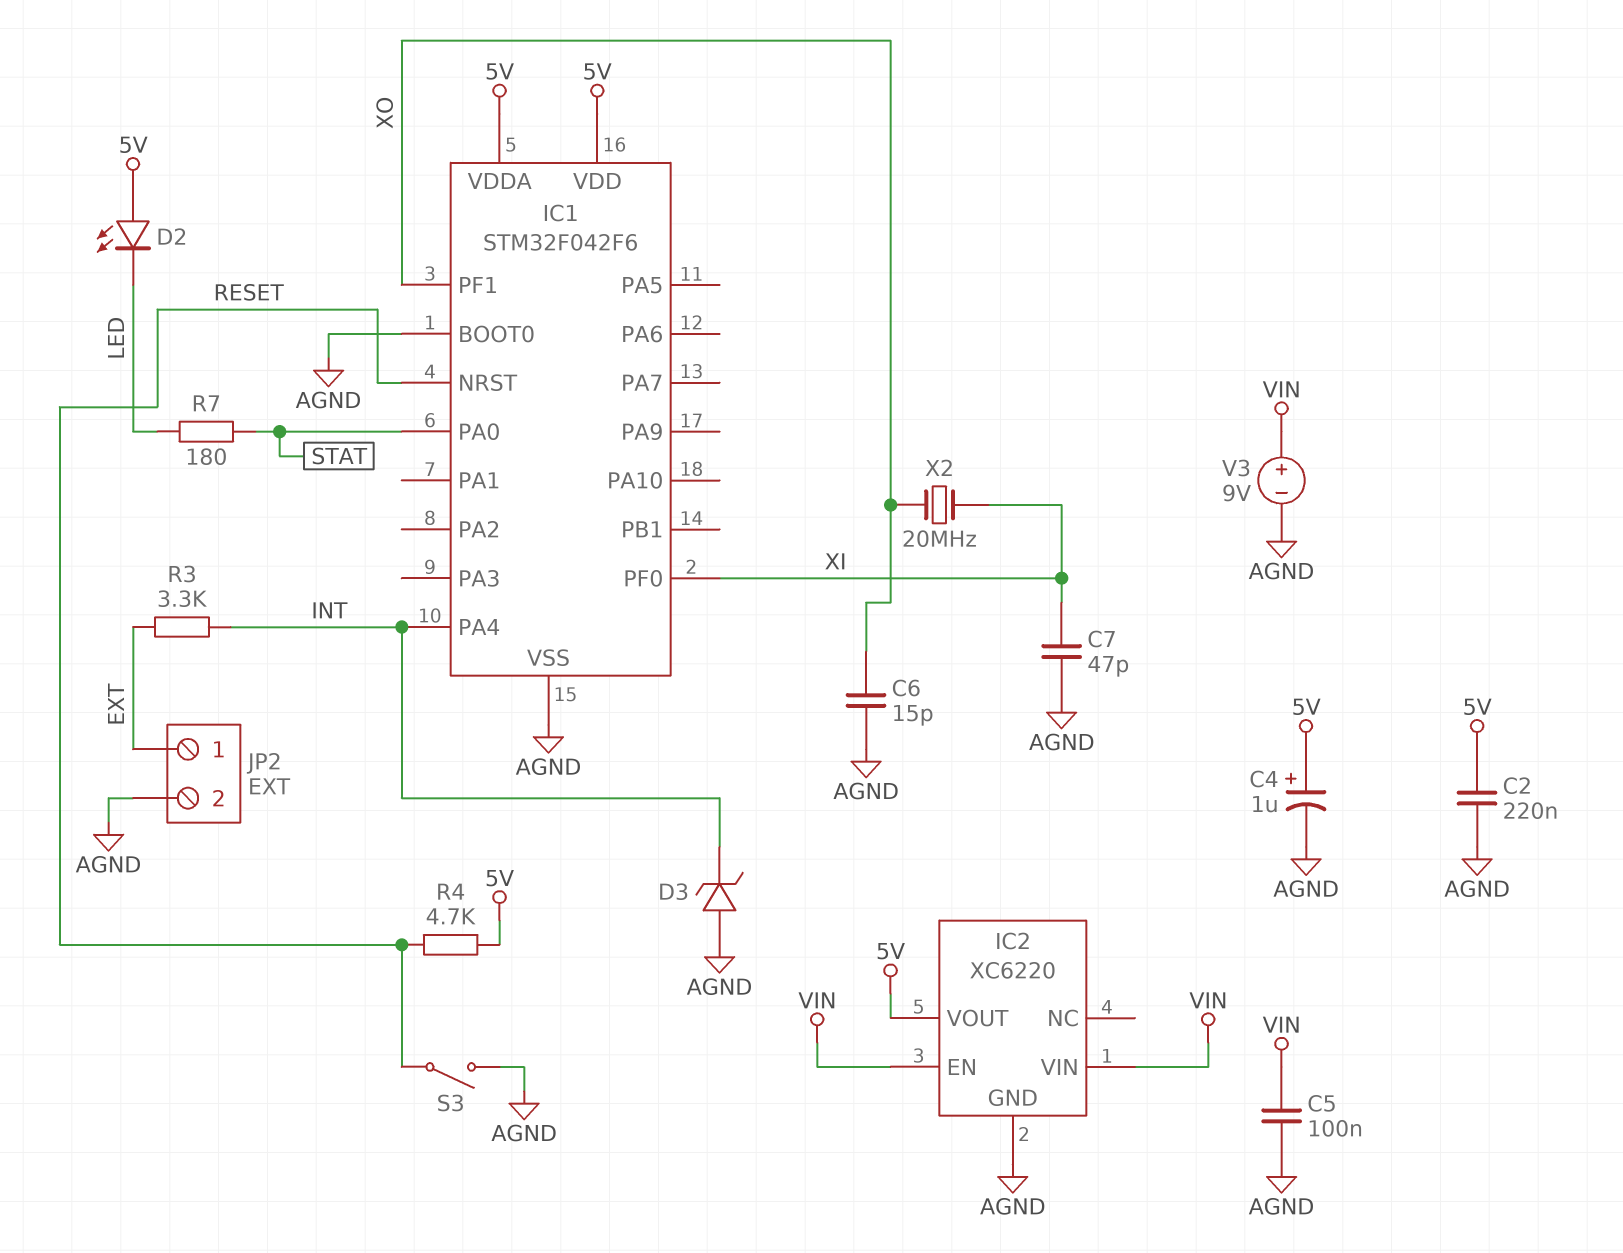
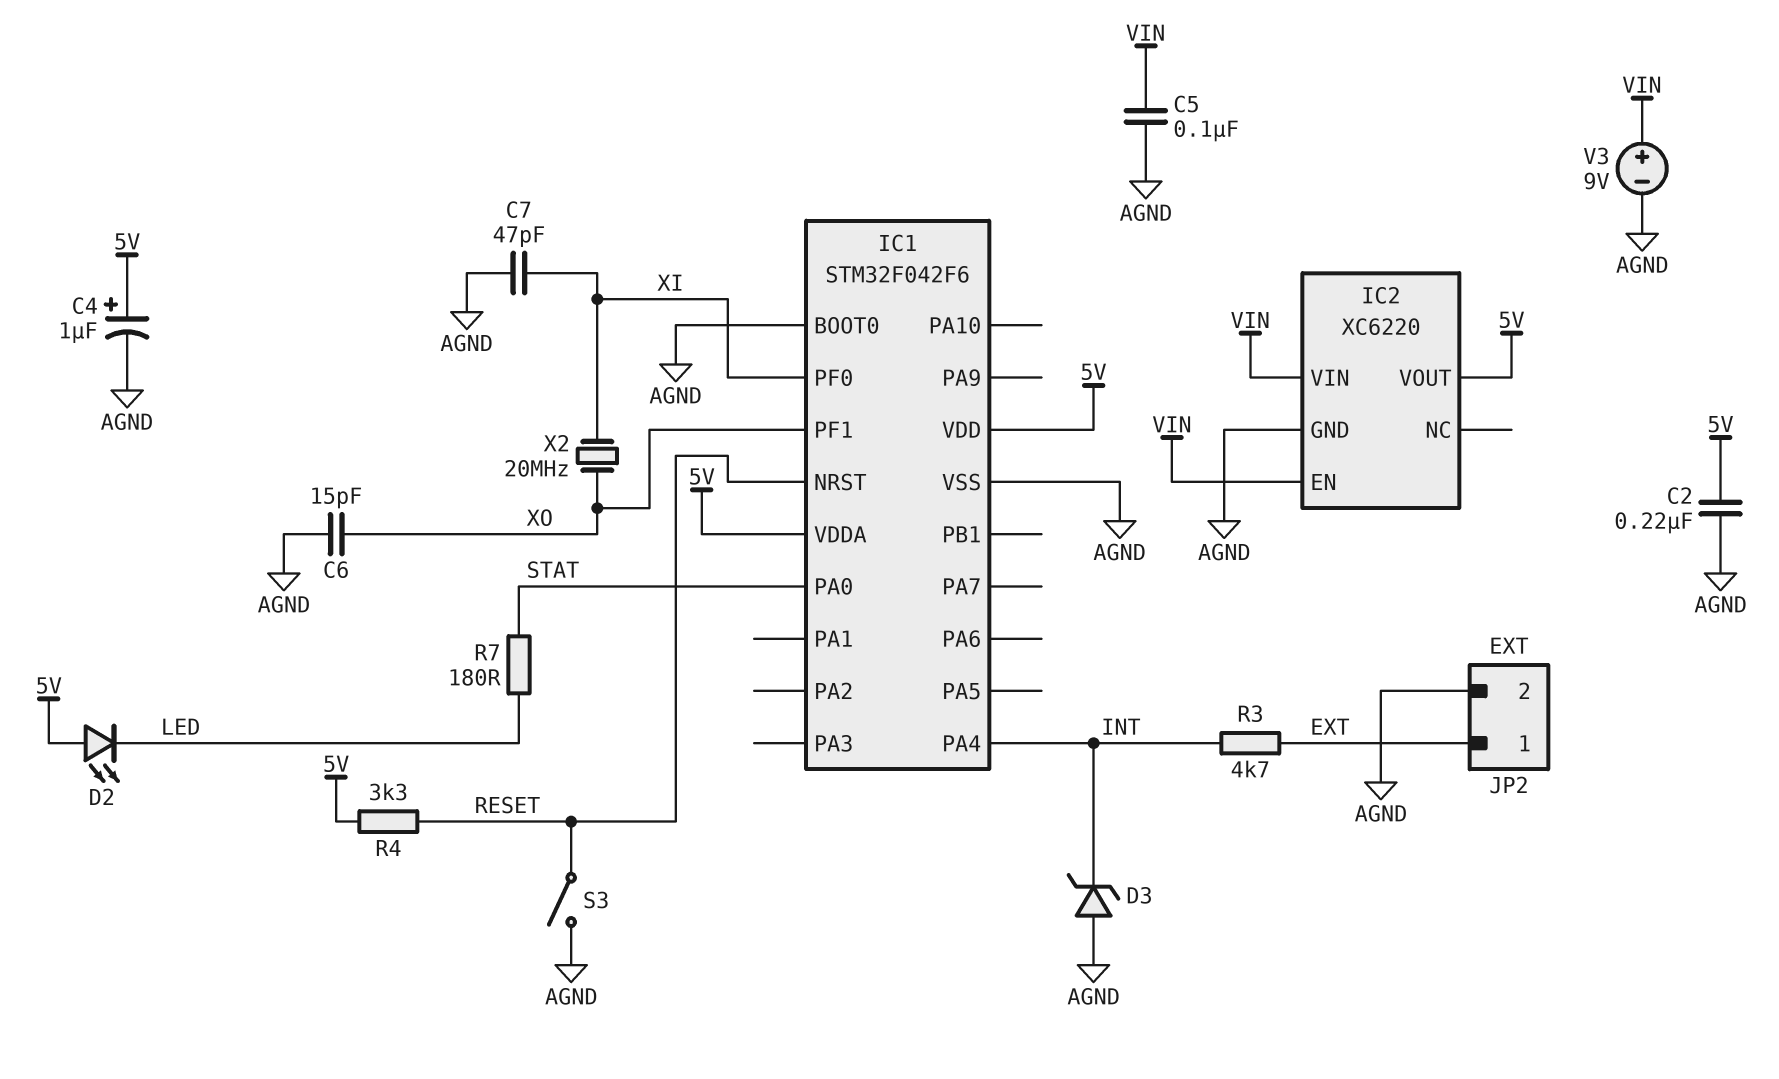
R3: 3.3k (EXT, INT) -> 4.7k (EXT, INT)
R4: 4.7k (5V, RESET) -> 3.3k (5V, RESET)

